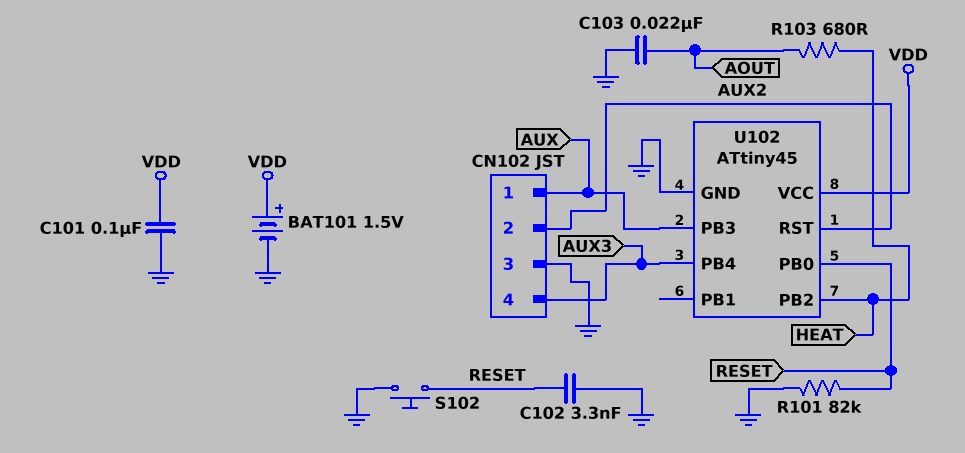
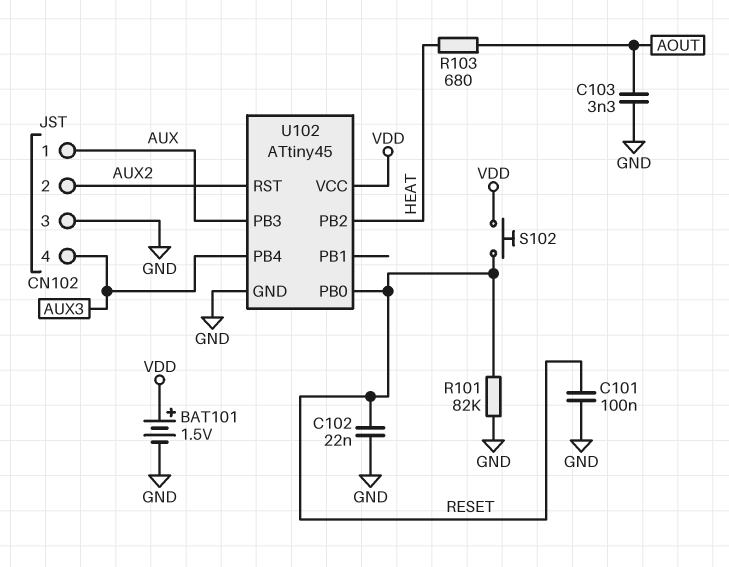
C101: 100nF (GND, VDD) -> 100nF (GND, RESET)
C102: 3.3nF (GND, RESET) -> 22nF (GND, RESET)
C103: 22nF (AOUT, GND) -> 3.3nF (AOUT, GND)
S102: button (GND, RESET) -> button (RESET, VDD)

